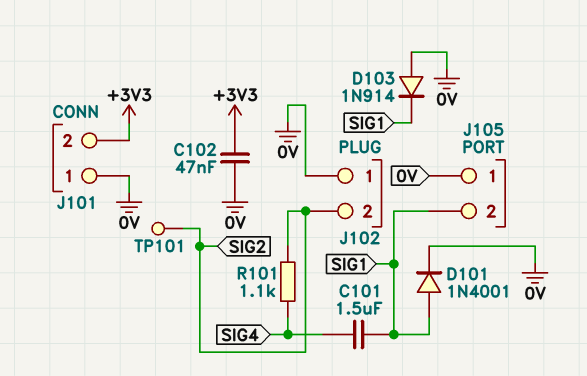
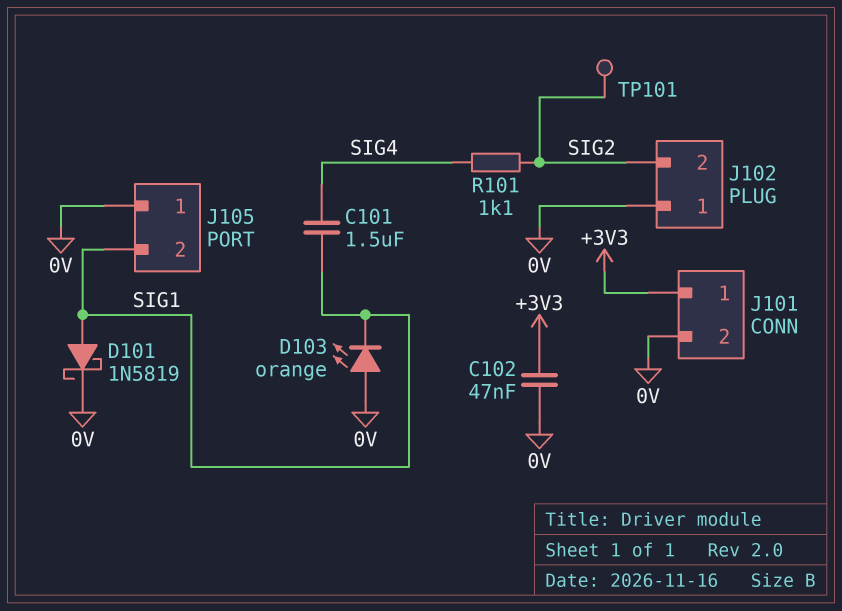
D101: diode 1N4001 (A SIG1, K 0V) -> schottky 1N5819 (A SIG1, K 0V)
D103: diode 1N914 (A 0V, K SIG1) -> LED orange (A 0V, K SIG1)
J101 pin 1: 0V -> +3V3
J101 pin 2: +3V3 -> 0V

